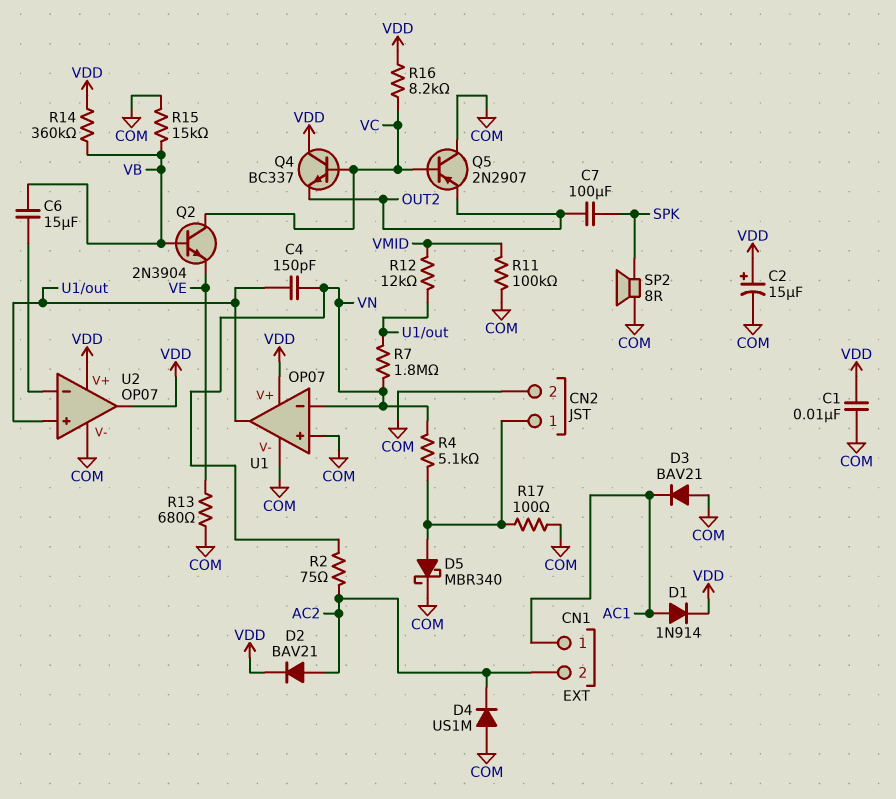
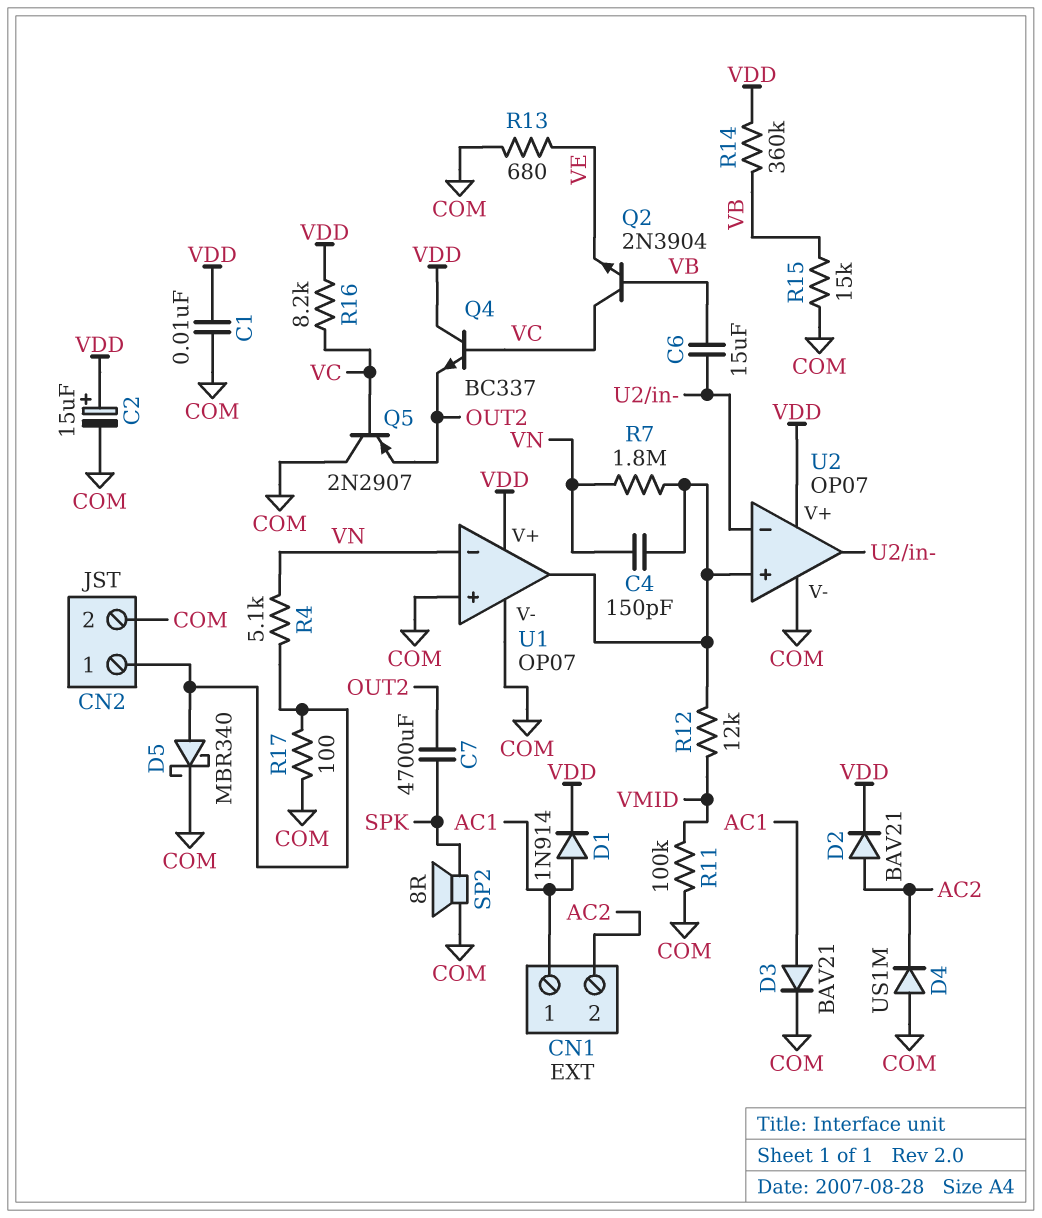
C7: 100uF (OUT2, SPK) -> 4700uF (OUT2, SPK)
D3: diode BAV21 (A COM, K AC1) -> diode BAV21 (A AC1, K COM)
R2: 75 (AC2, VN) -> none
U2 pin out: VDD -> U2/in-

